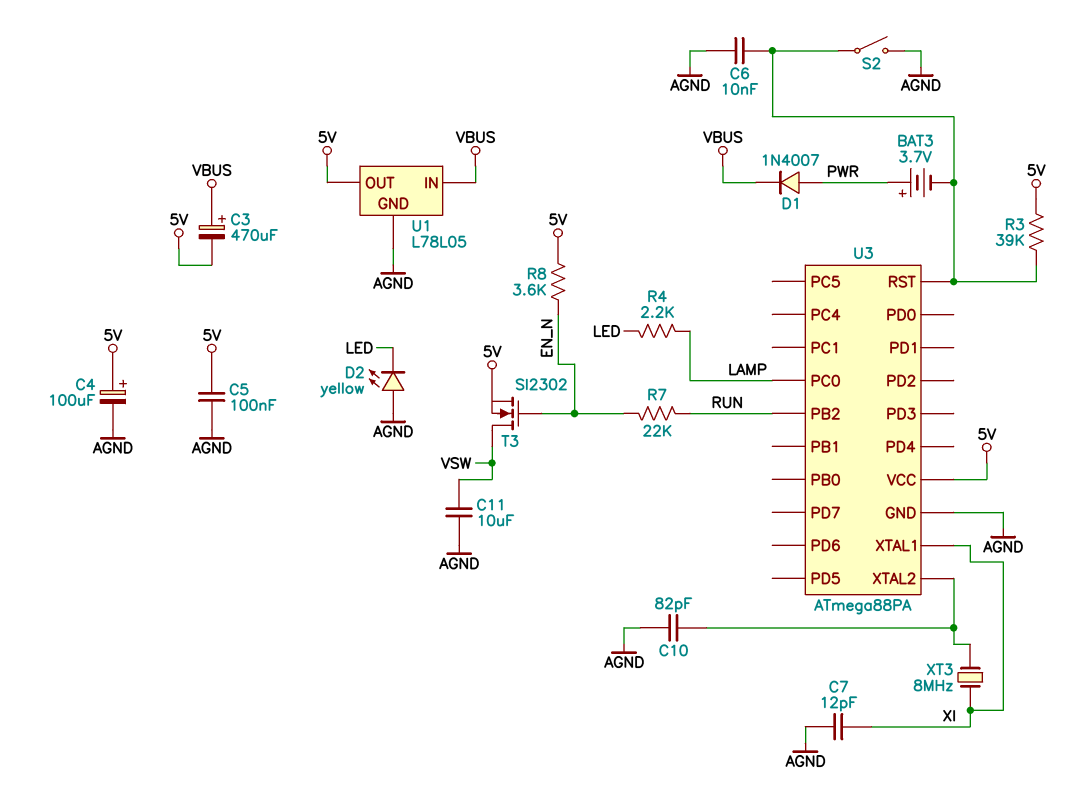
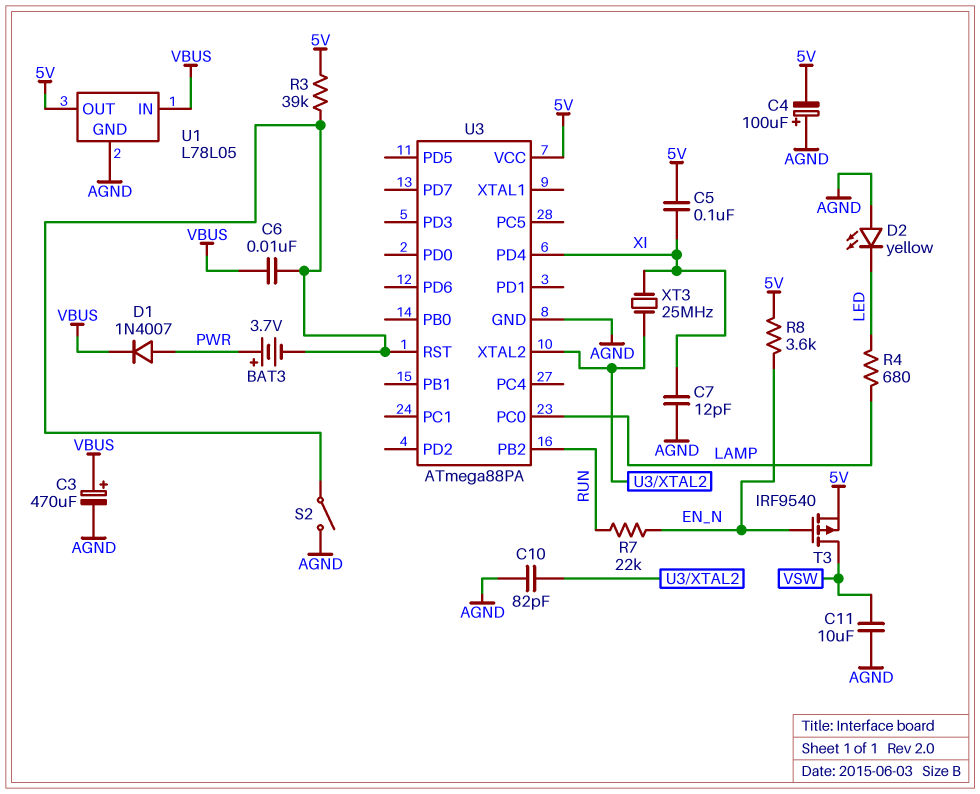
C3: 470uF (plus VBUS, minus 5V) -> 470uF (plus VBUS, minus AGND)
C4: 100uF (plus 5V, minus AGND) -> 100uF (plus AGND, minus 5V)
C5: 100nF (5V, AGND) -> 100nF (5V, XI)
C6: 10nF (AGND, U3/RST) -> 10nF (U3/RST, VBUS)
R4: 2.2k (LAMP, LED) -> 680 (LAMP, LED)
T3: NMOS SI2302 (G EN_N, D VSW, S 5V) -> PMOS IRF9540 (G EN_N, D VSW, S 5V)
U3 pin PD4: none -> XI
U3 pin XTAL1: XI -> none
XT3: 8MHz (U3/XTAL2, XI) -> 25MHz (U3/XTAL2, XI)

